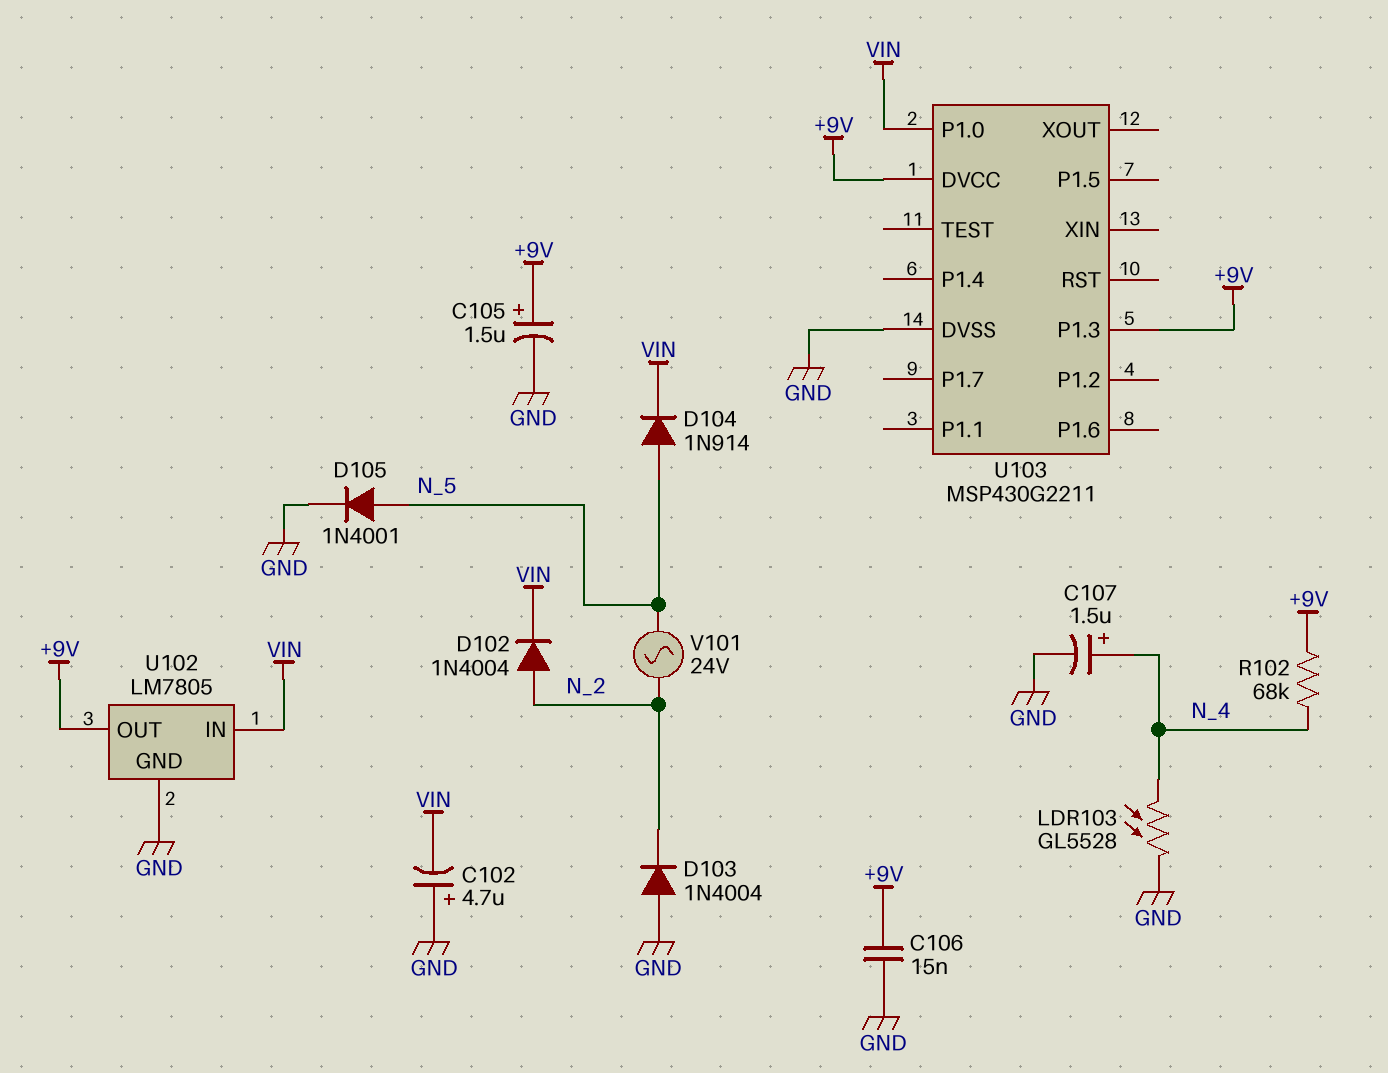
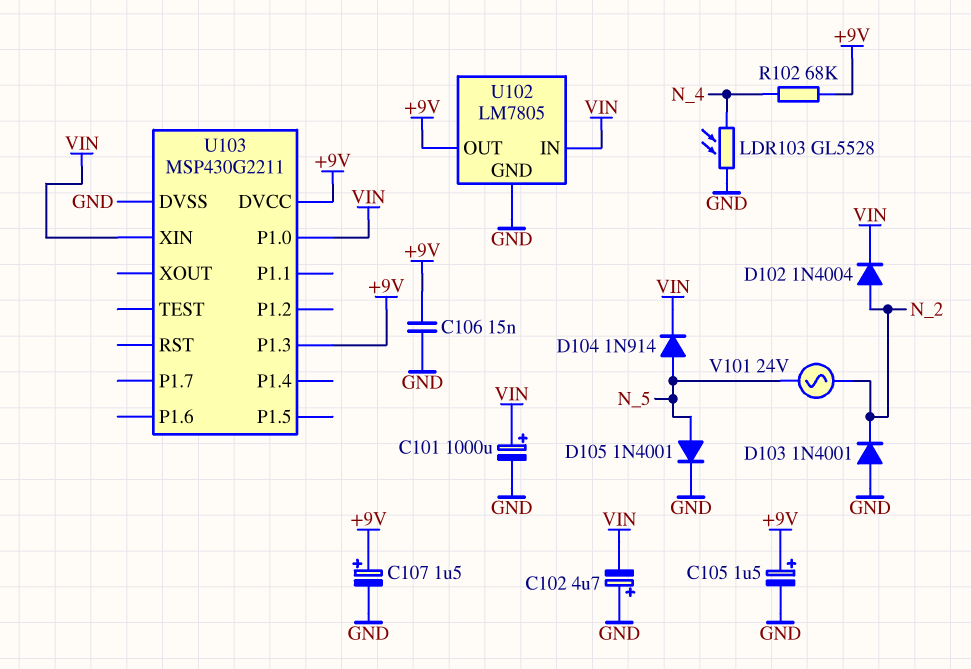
C101: none -> 1000uF (plus VIN, minus GND)
C107: 1.5uF (plus N_4, minus GND) -> 1.5uF (plus +9V, minus GND)
D103: diode 1N4004 (A GND, K N_2) -> diode 1N4001 (A GND, K N_2)
U103 pin XIN: none -> VIN

